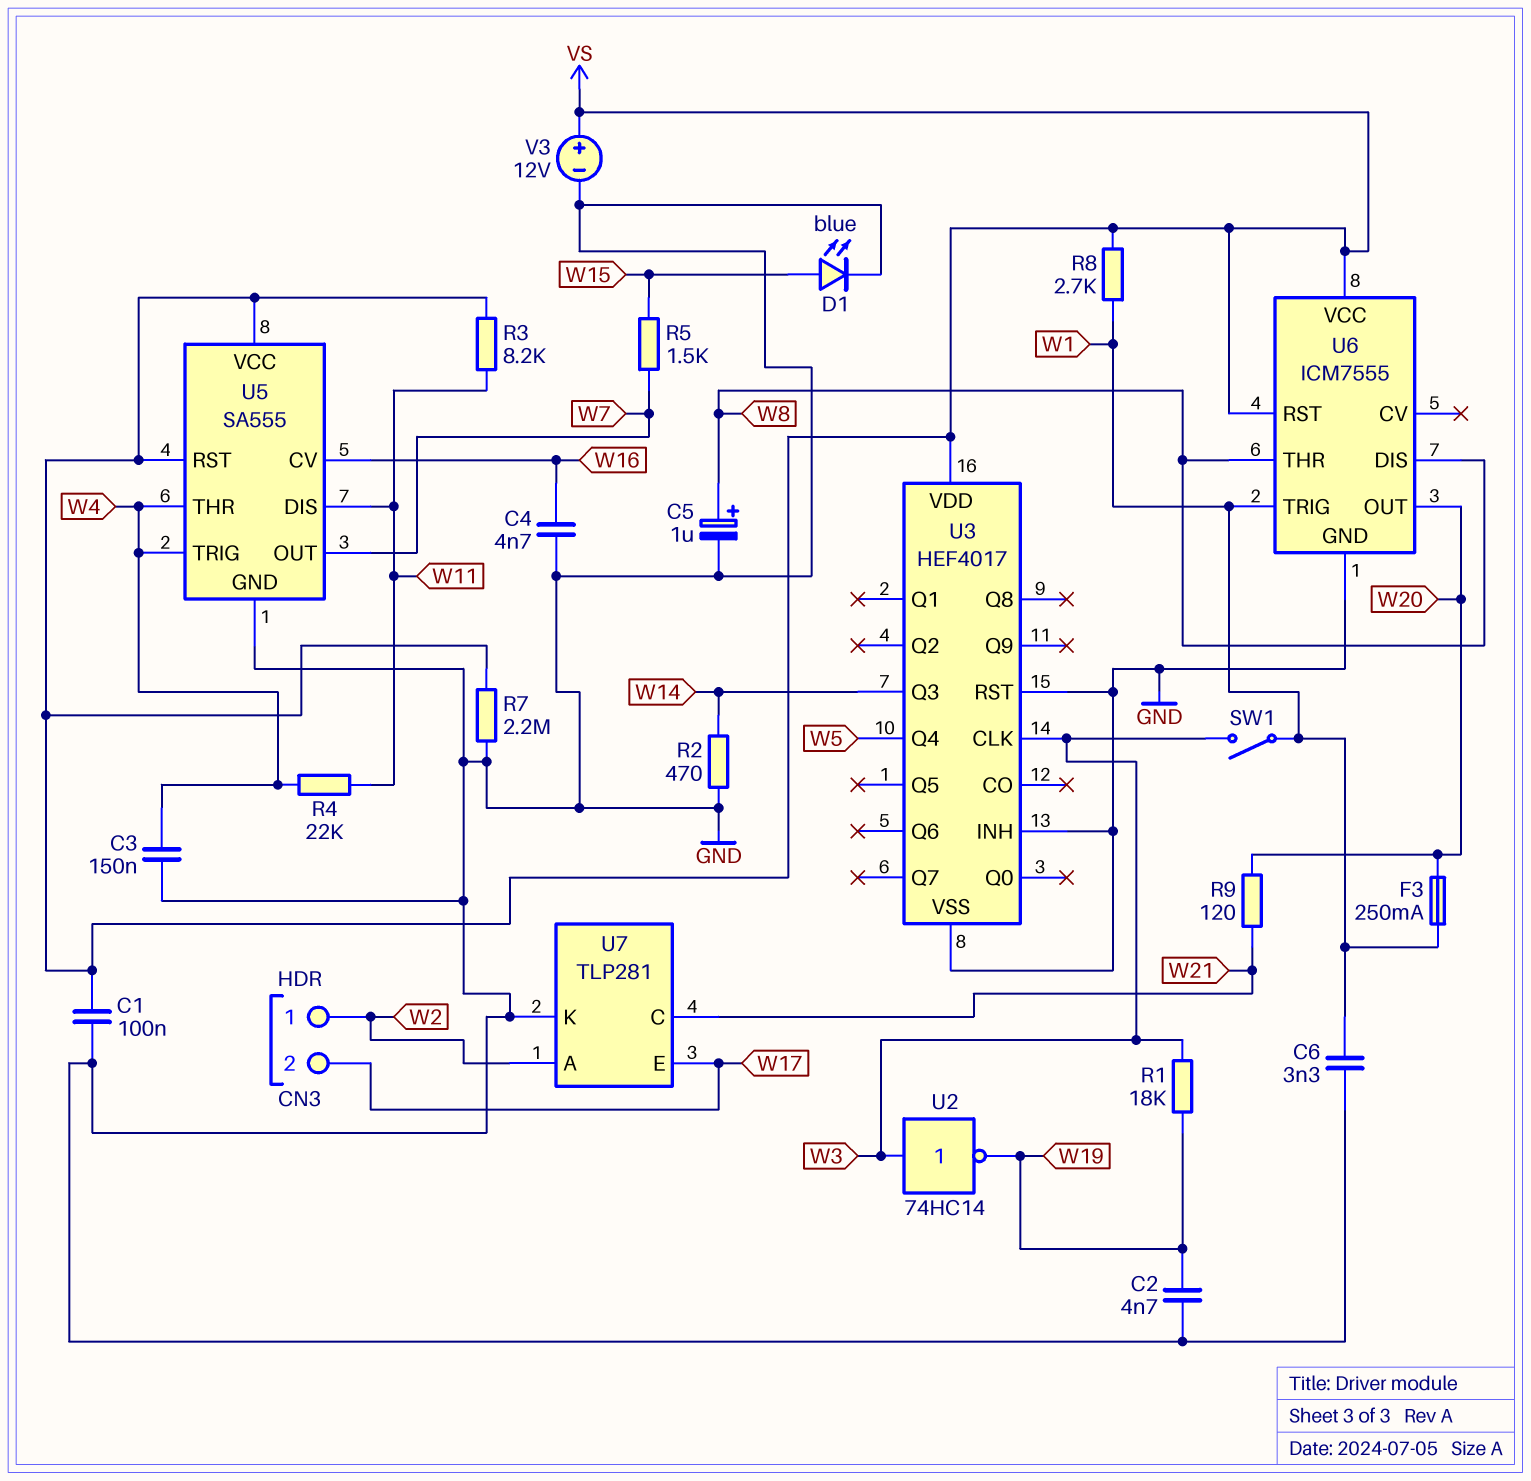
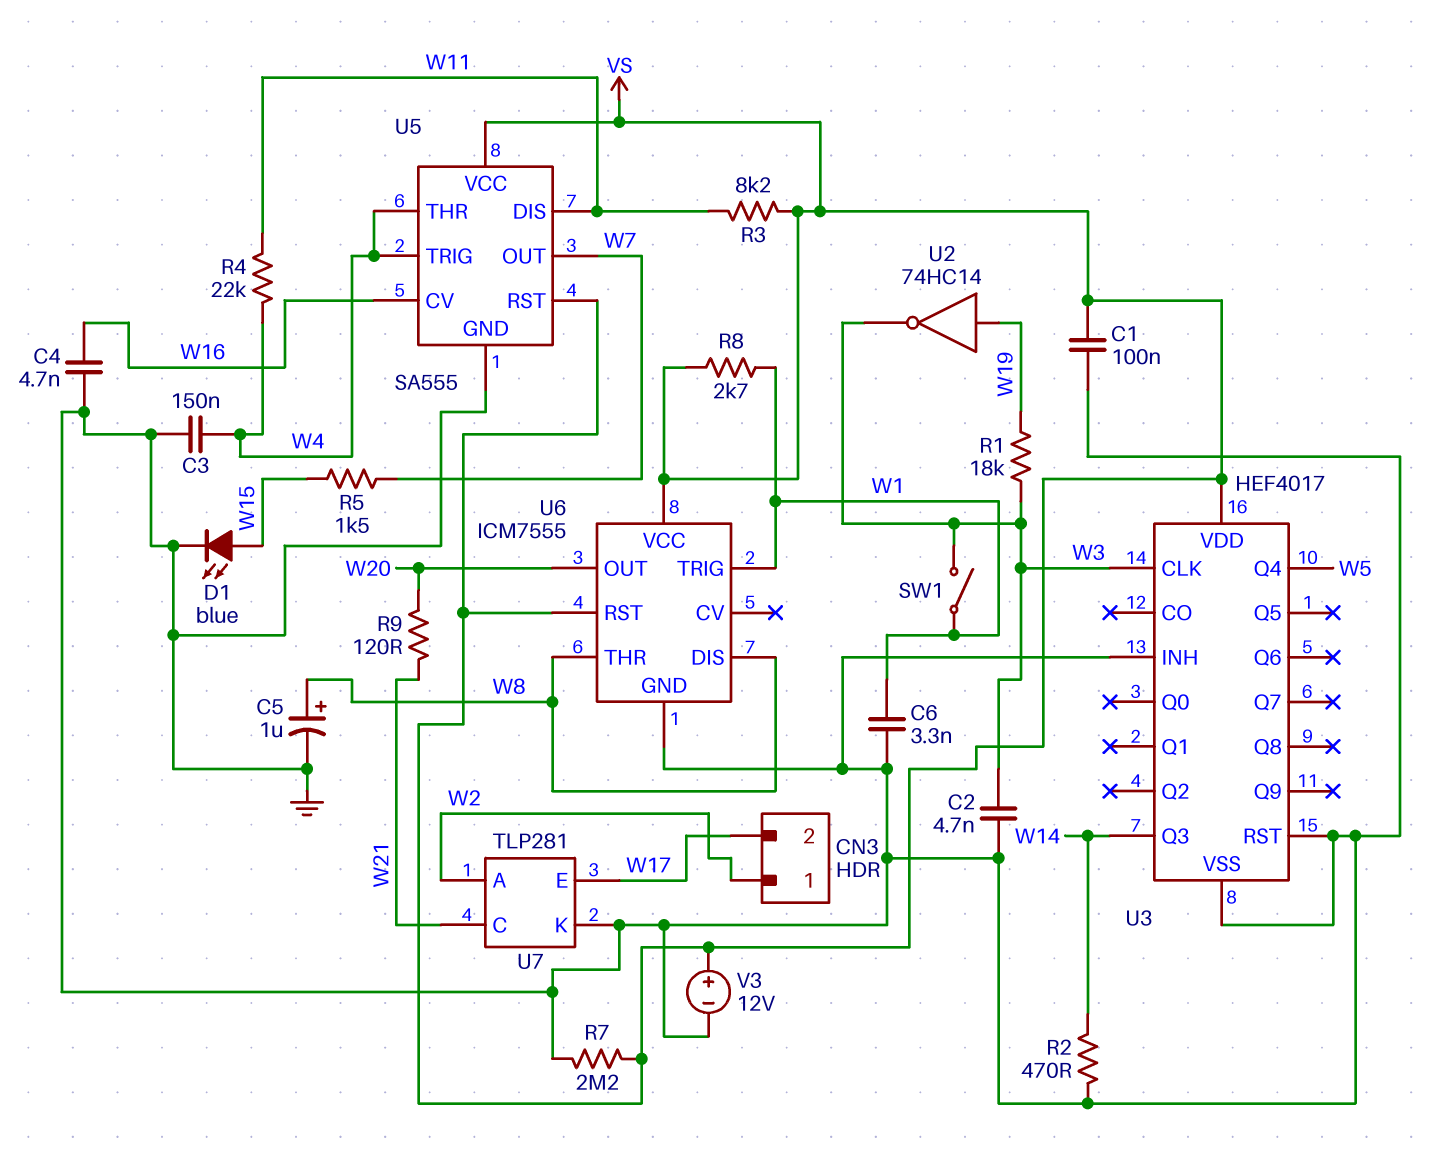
C2: 4.7nF (GND, W19) -> 4.7nF (GND, W3)
F3: 250mA (W1, W20) -> none
U2: NOT 74HC14 (in W3, out W19) -> NOT 74HC14 (in W19, out W3)

